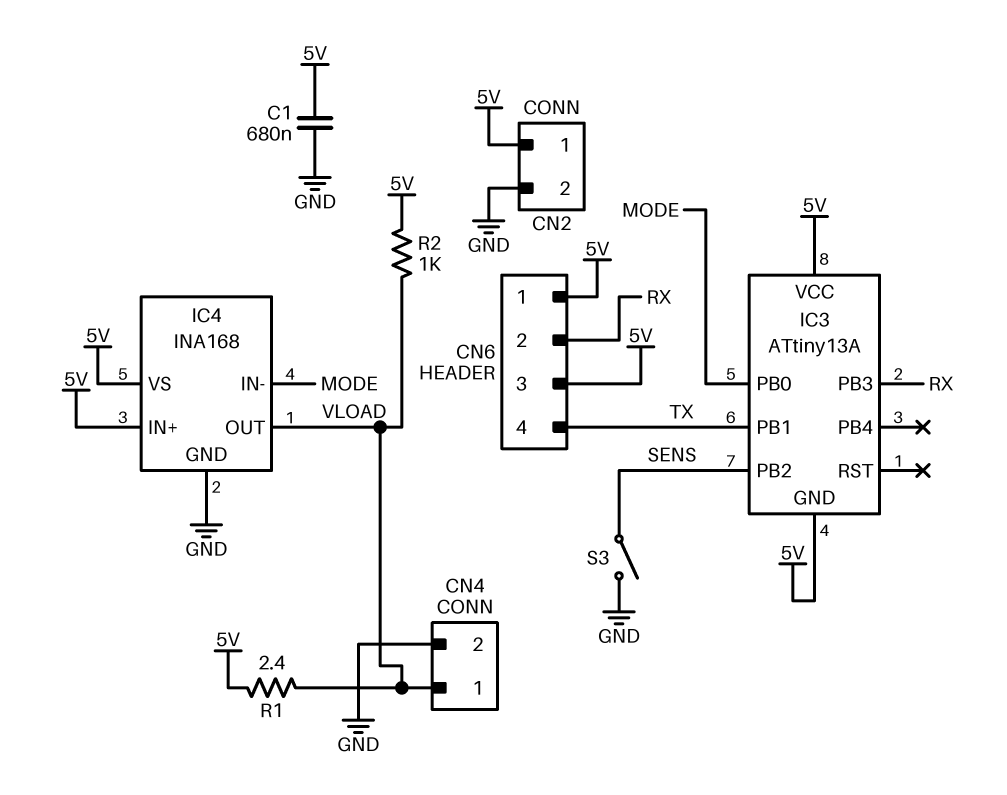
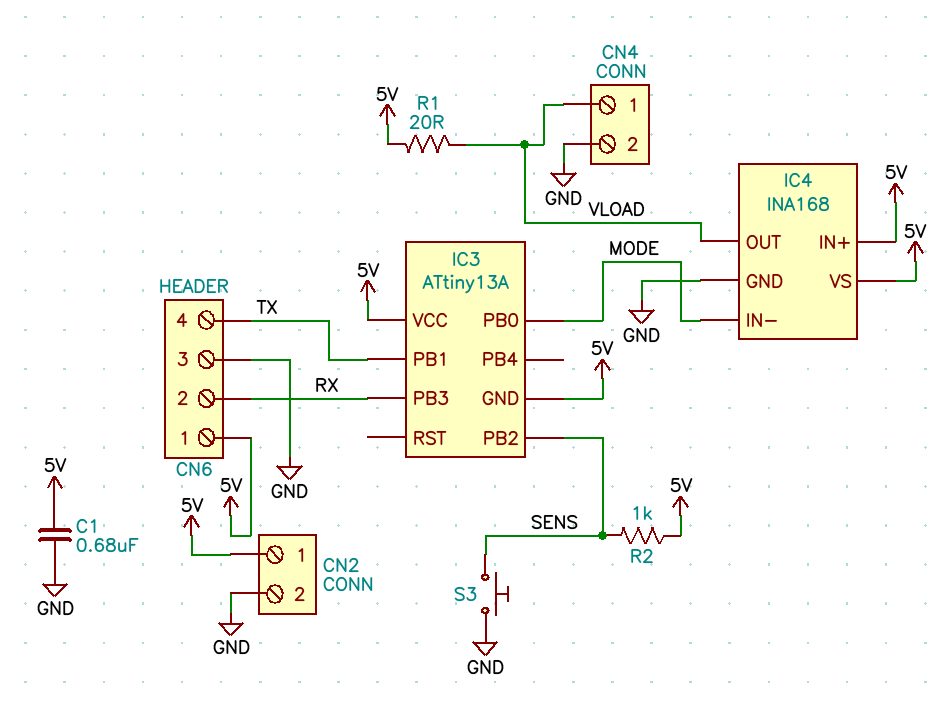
CN6 pin 3: 5V -> GND
R1: 2.4 (5V, VLOAD) -> 20 (5V, VLOAD)
R2: 1k (5V, VLOAD) -> 1k (5V, SENS)
S3: switch (GND, SENS) -> button (GND, SENS)

